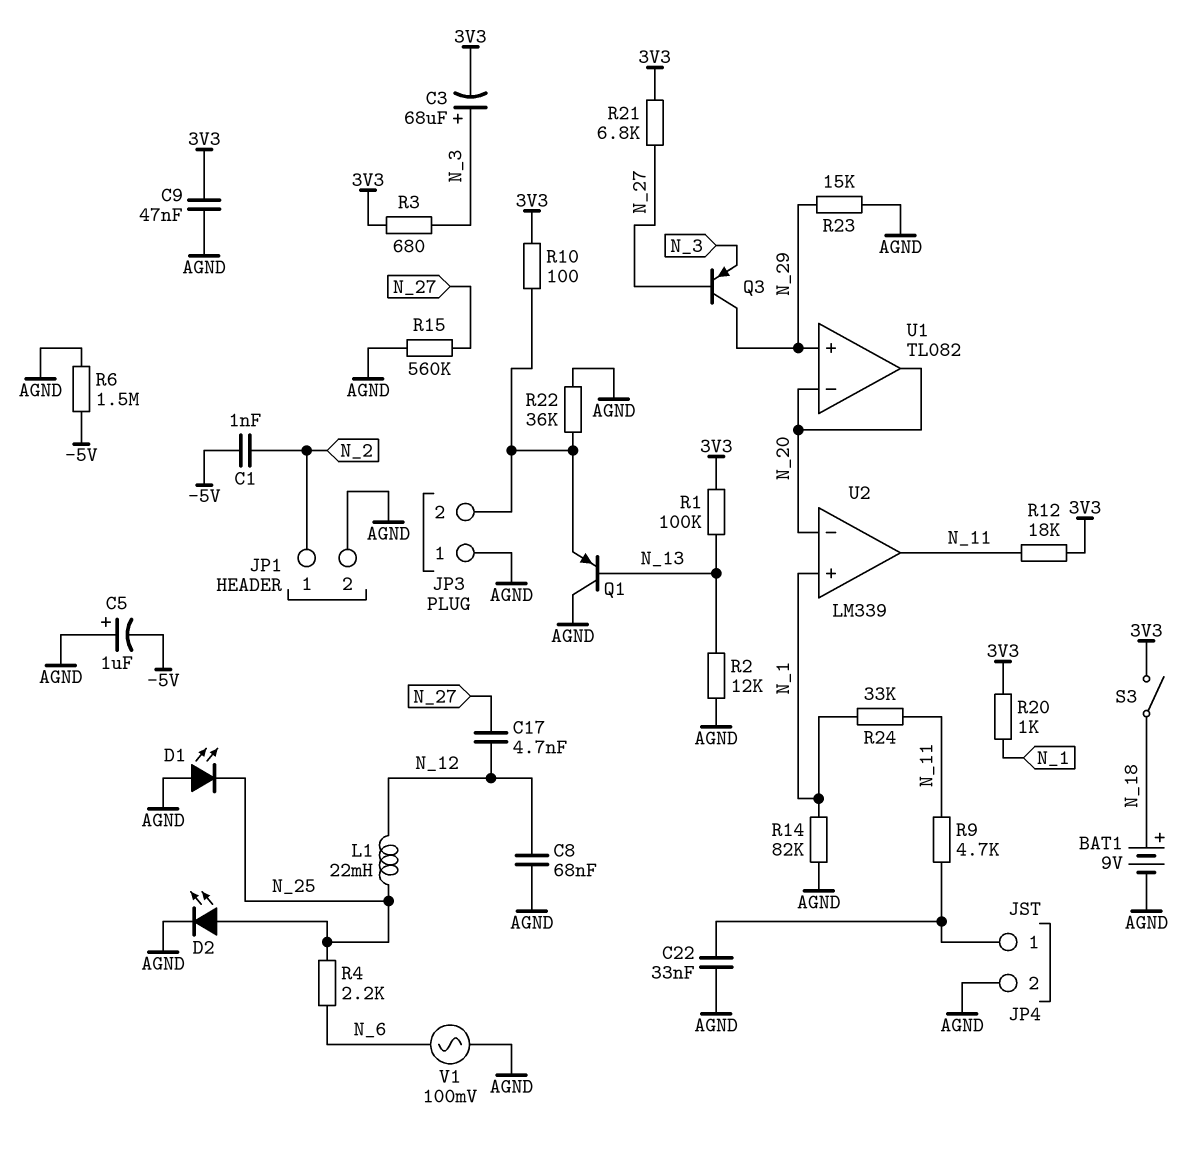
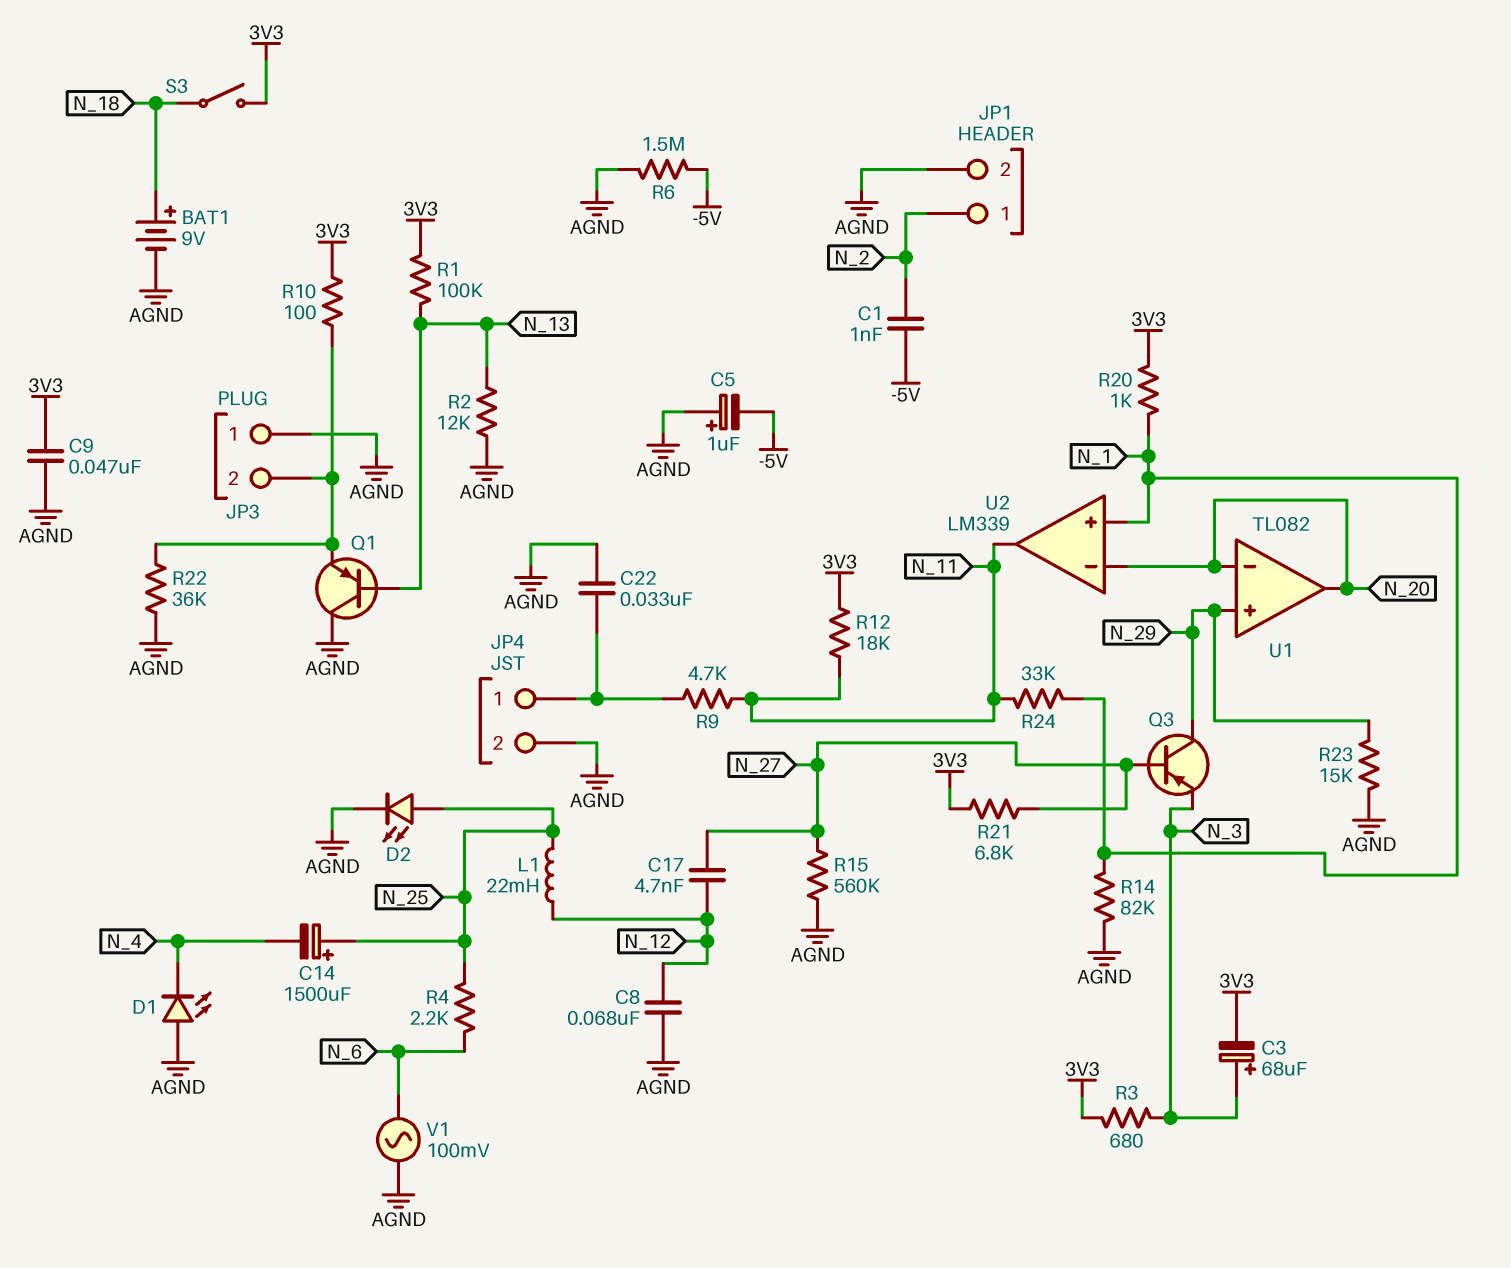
C14: none -> 1500uF (plus N_25, minus N_4)
D1: LED (A AGND, K N_25) -> LED (A AGND, K N_4)

